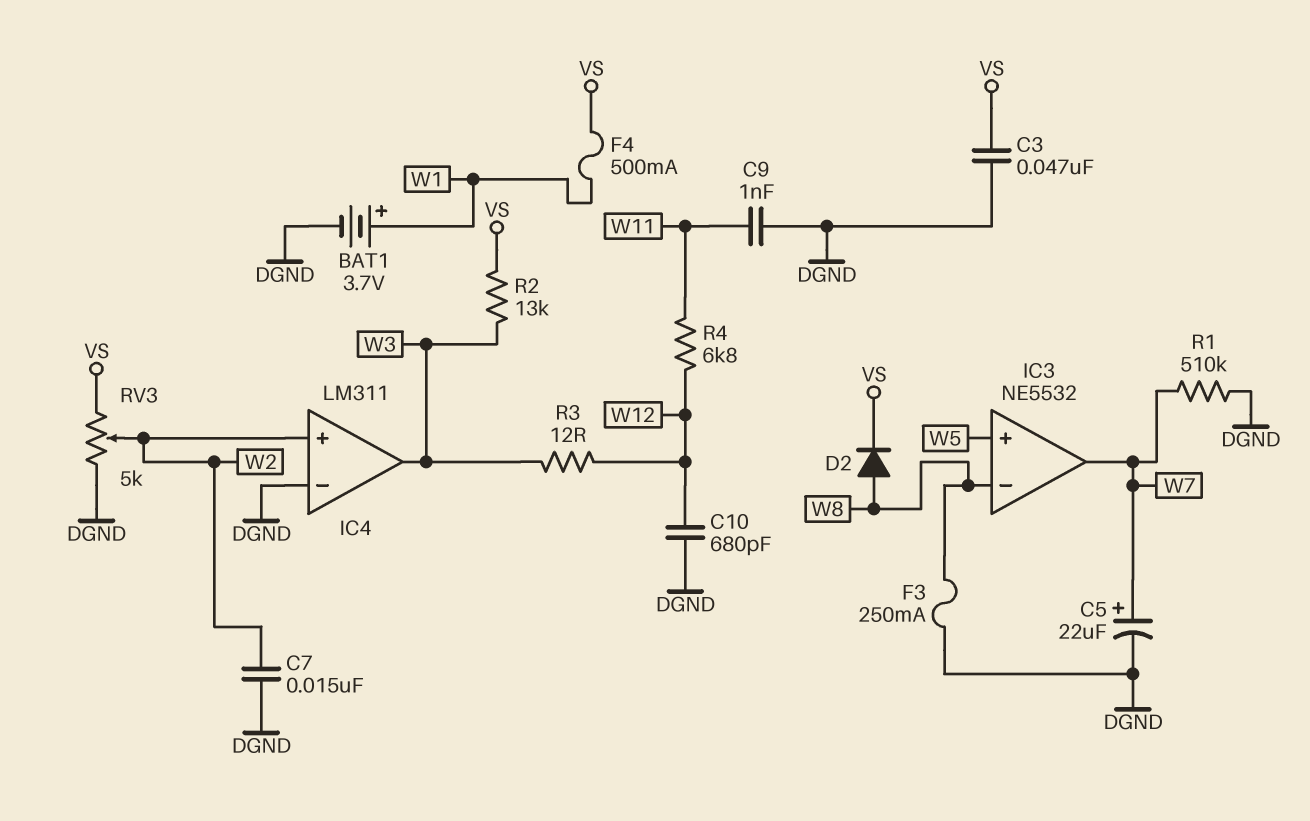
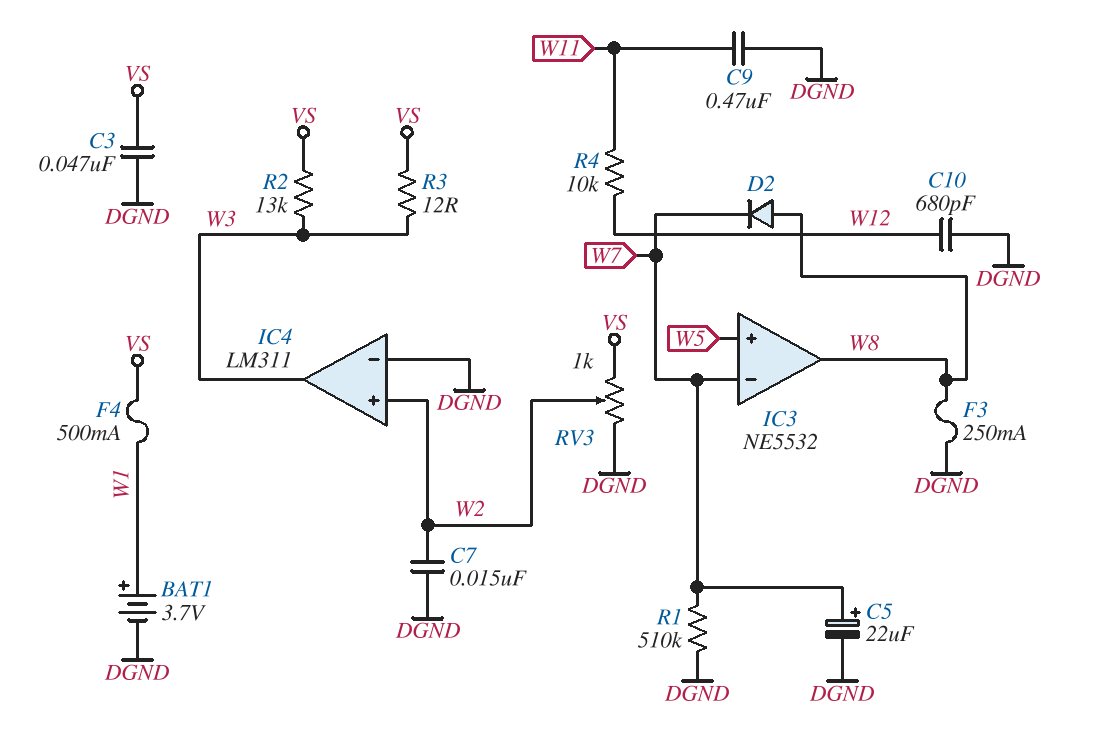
C9: 1nF (DGND, W11) -> 470nF (DGND, W11)
D2: diode (A W8, K VS) -> diode (A W8, K W7)
IC3 pin in-: W8 -> W7
IC3 pin out: W7 -> W8
R3: 12 (W3, W12) -> 12 (VS, W3)
R4: 6.8k (W11, W12) -> 10k (W11, W12)
RV3: 5k (DGND, VS, wiper W2) -> 1k (DGND, VS, wiper W2)

